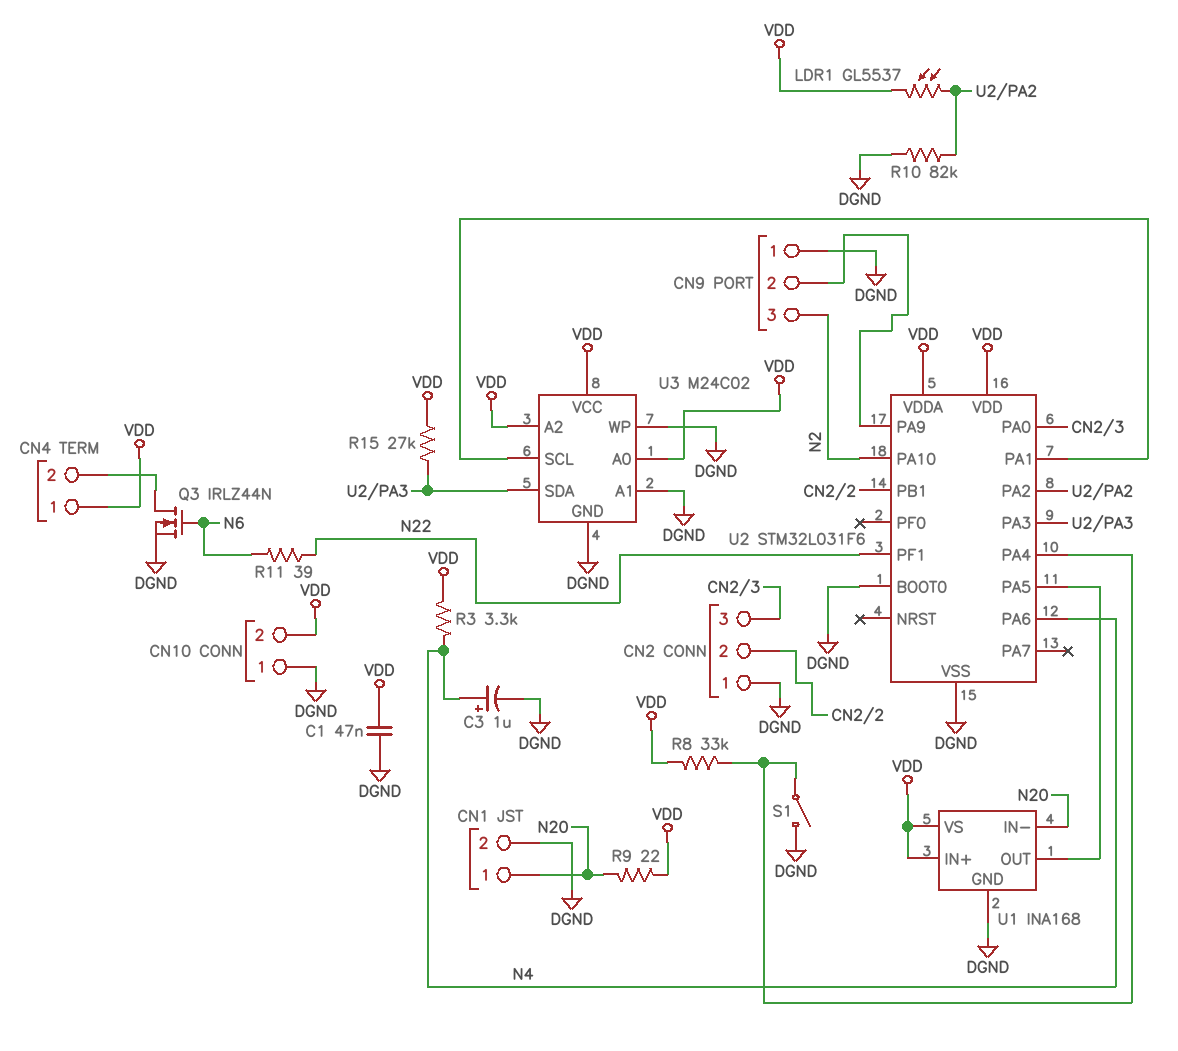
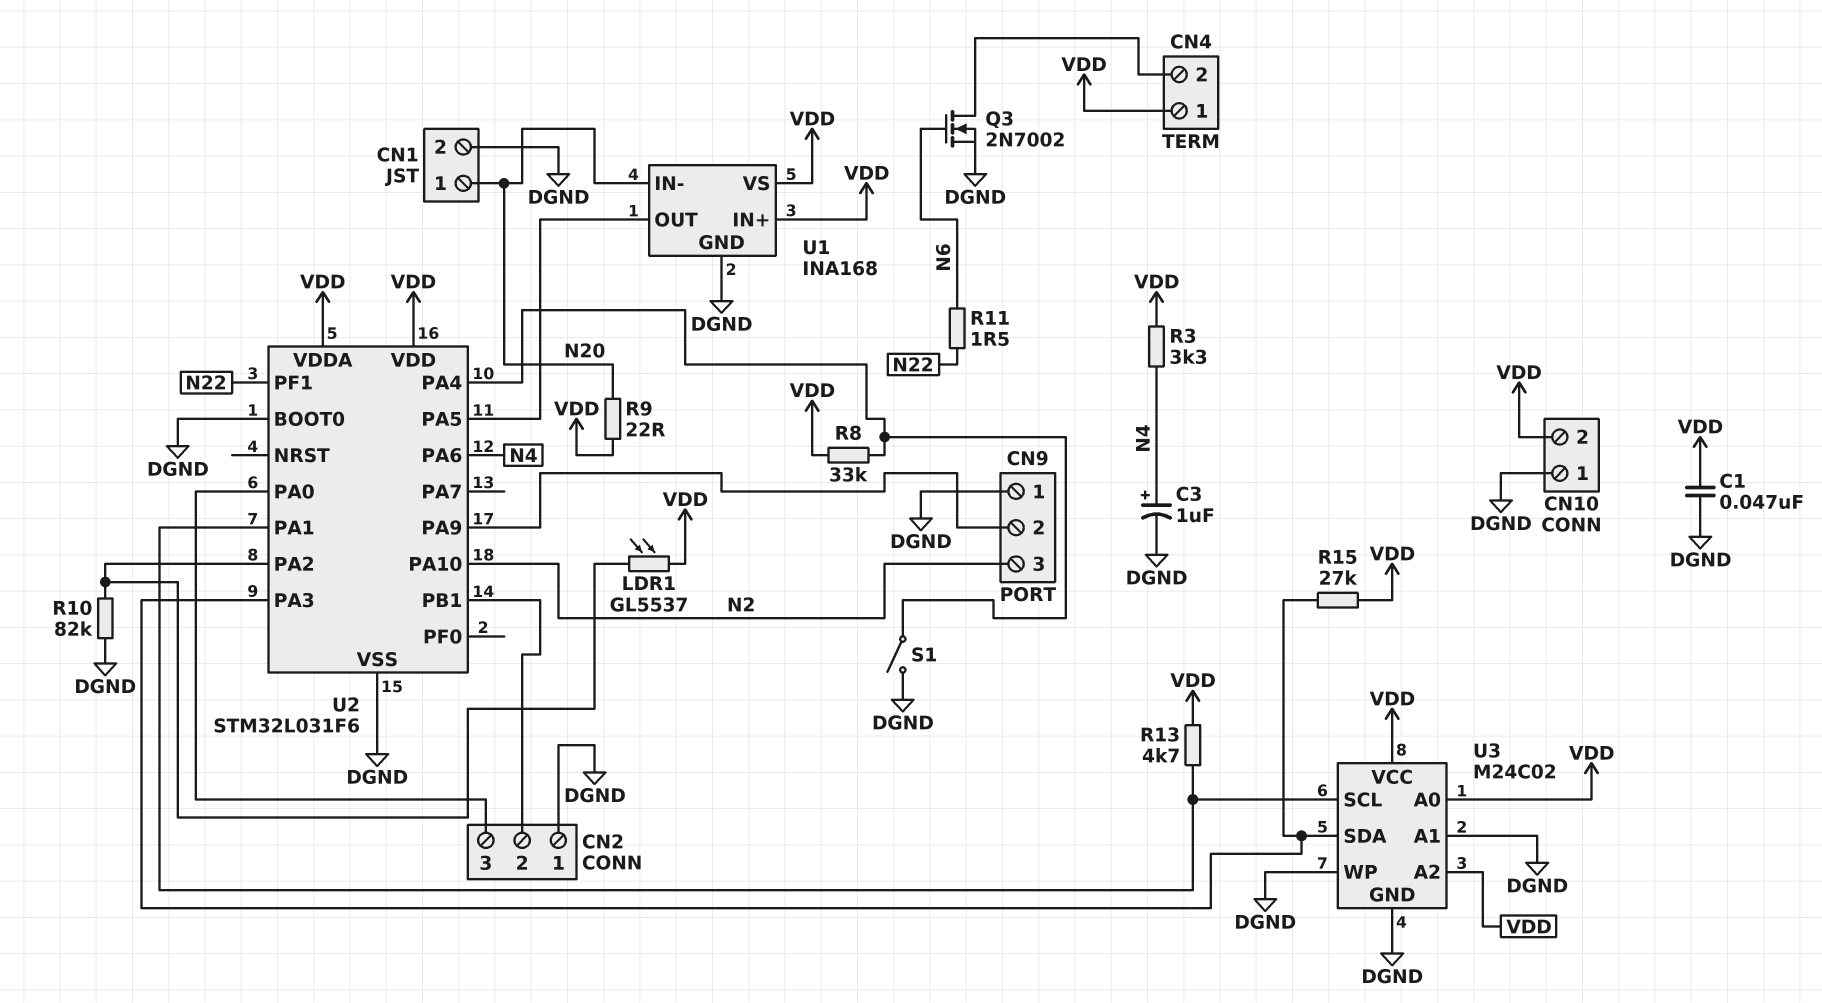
Q3: NMOS IRLZ44N (G N6, D CN4/2, S DGND) -> NMOS 2N7002 (G N6, D CN4/2, S DGND)
R11: 39 (N6, N22) -> 1.5 (N6, N22)
R13: none -> 4.7k (U2/PA1, VDD)

